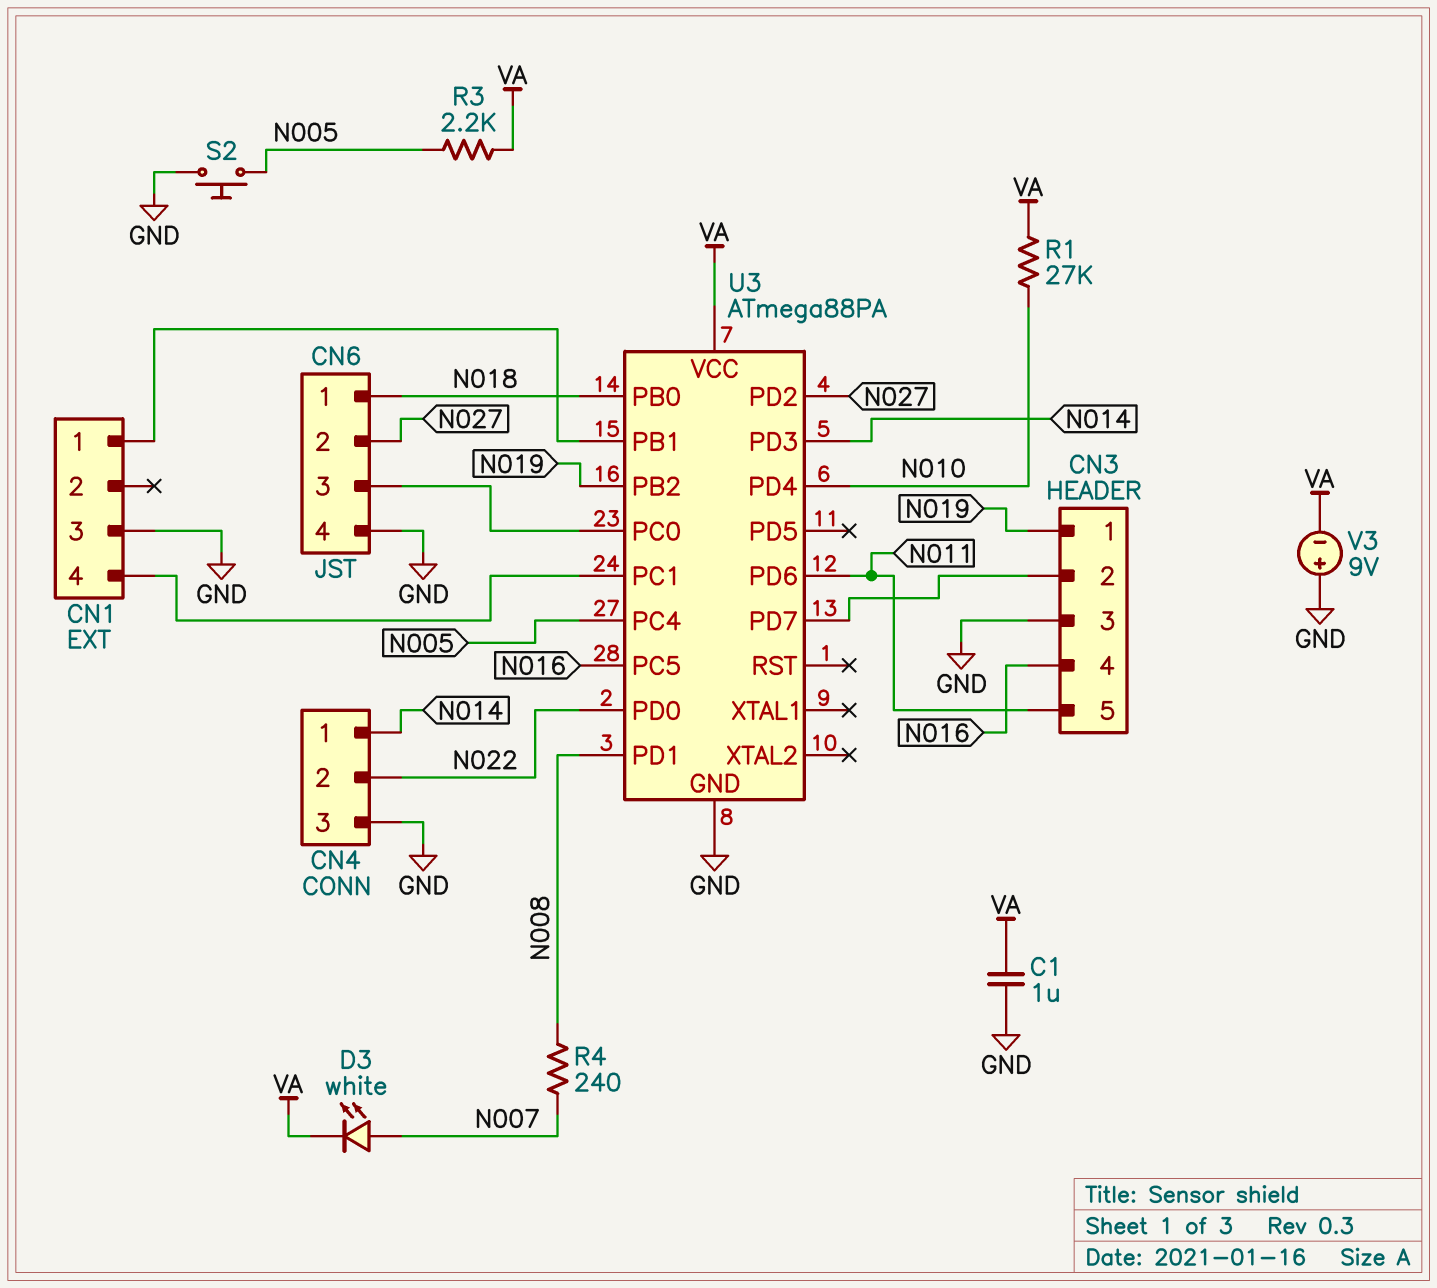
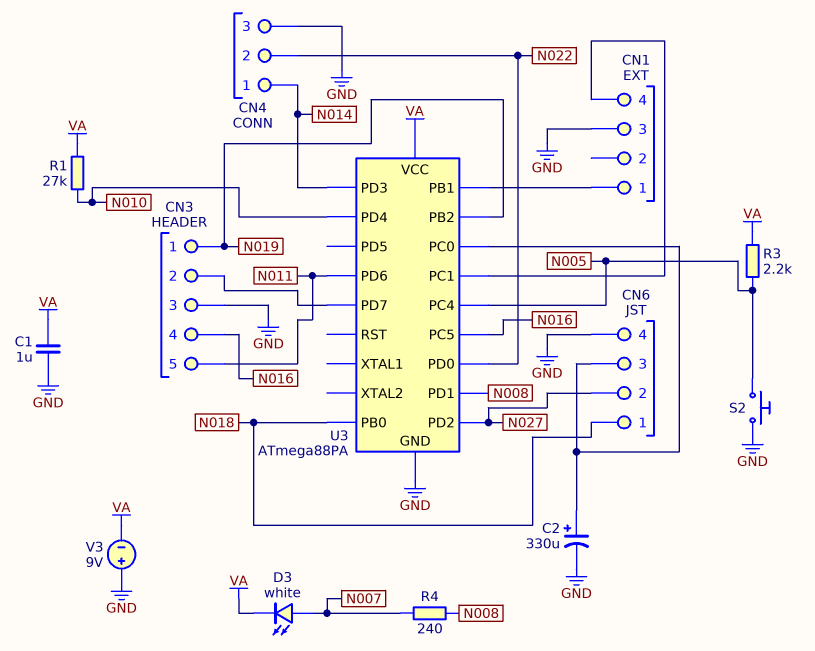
C2: none -> 330uF (plus CN6/3, minus GND)

